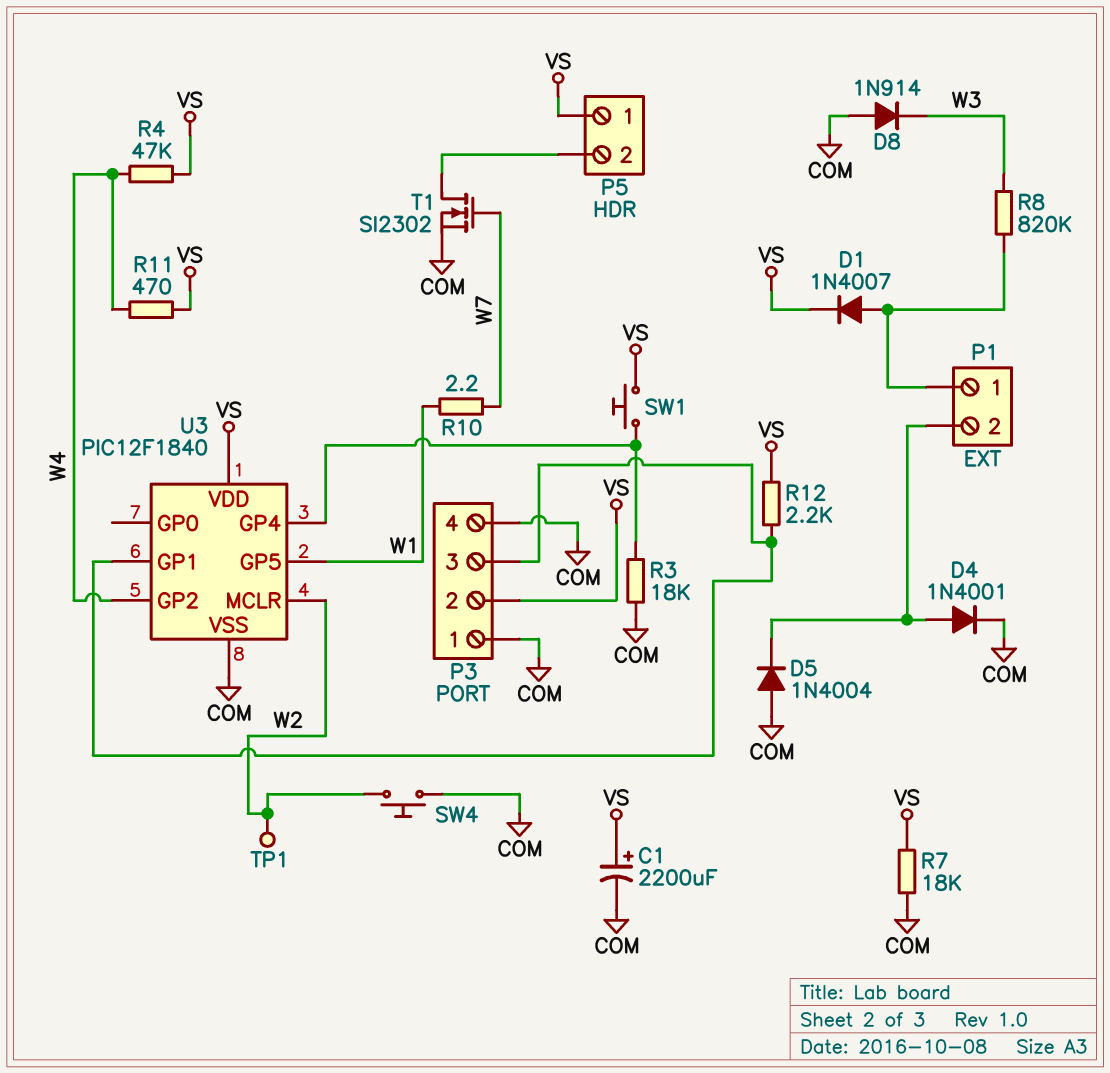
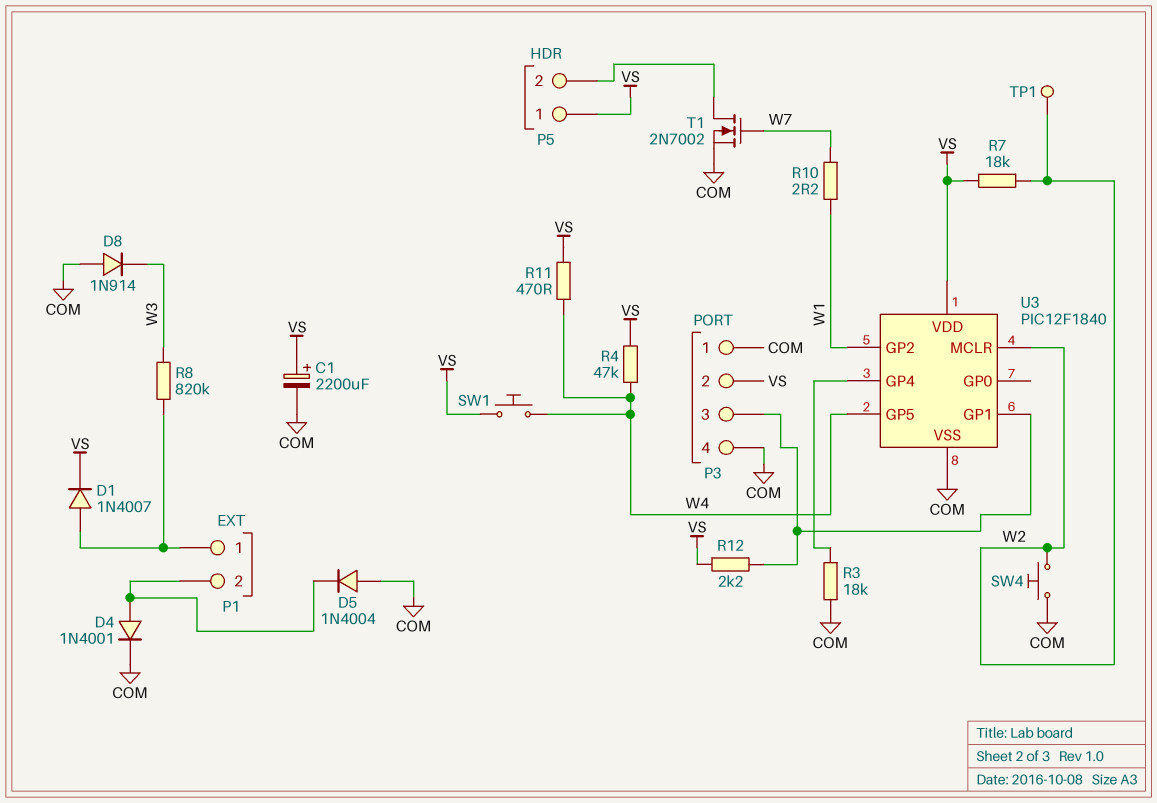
R7: 18k (COM, VS) -> 18k (VS, W2)
SW1: button (U3/GP4, VS) -> button (VS, W4)
T1: NMOS SI2302 (G W7, D P5/2, S COM) -> NMOS 2N7002 (G W7, D P5/2, S COM)
U3 pin GP2: W4 -> W1
U3 pin GP5: W1 -> W4

